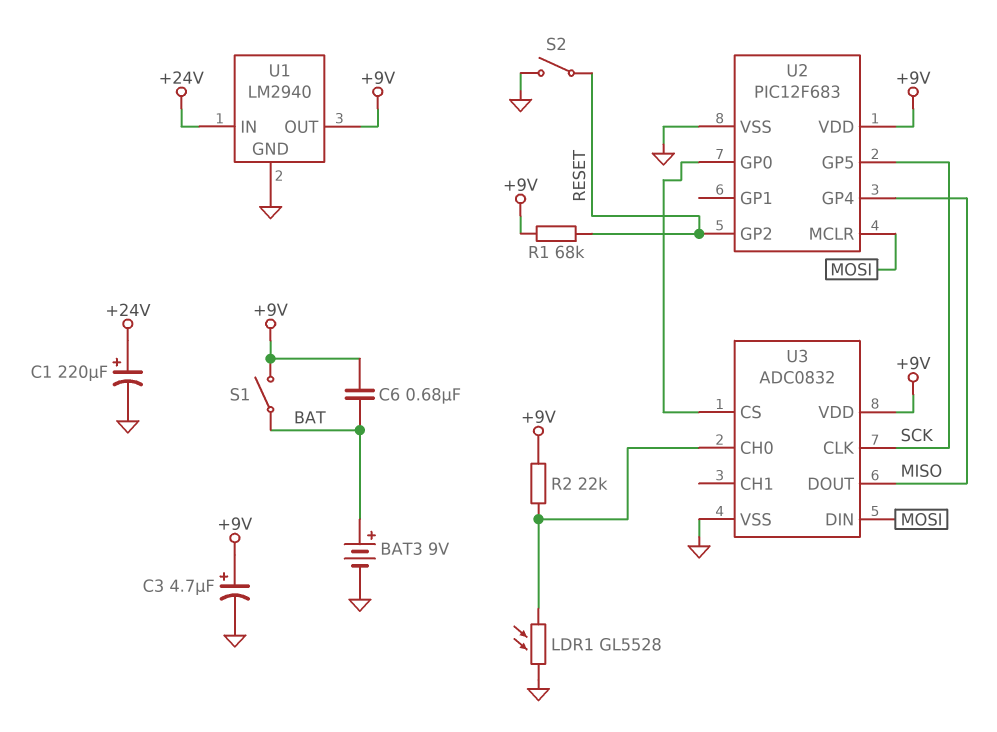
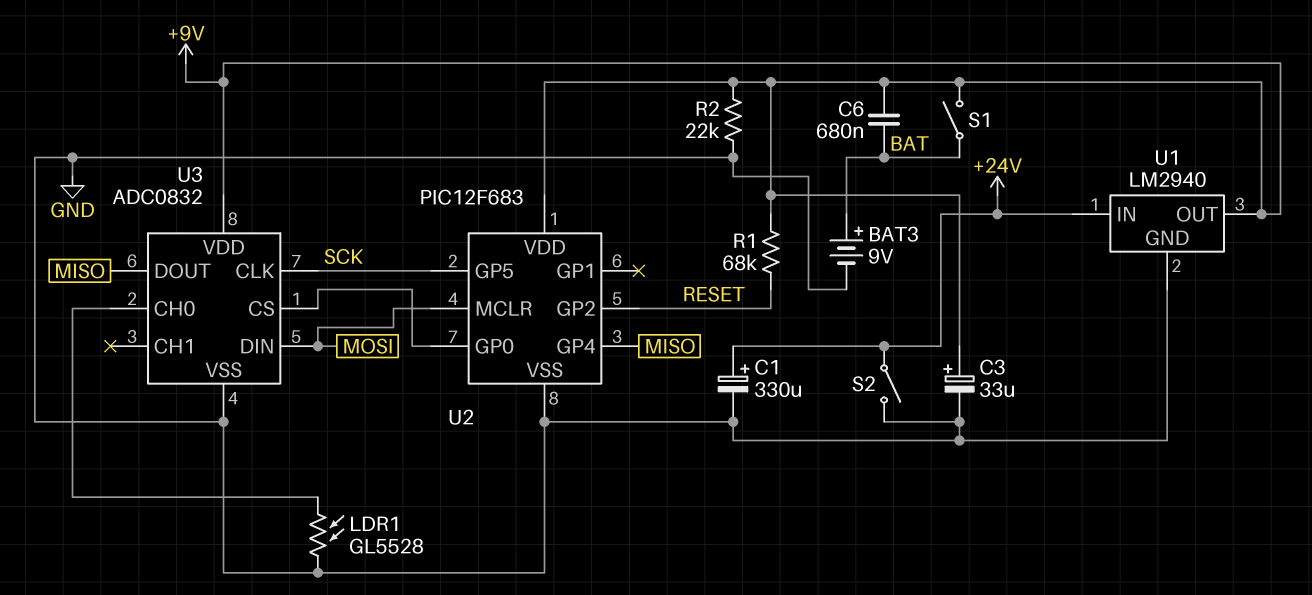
C1: 220uF (plus +24V, minus GND) -> 330uF (plus +24V, minus GND)
C3: 4.7uF (plus +9V, minus GND) -> 33uF (plus +9V, minus GND)
R2: 22k (+9V, U3/CH0) -> 22k (+9V, GND)
S2: switch (GND, RESET) -> switch (+24V, GND)

